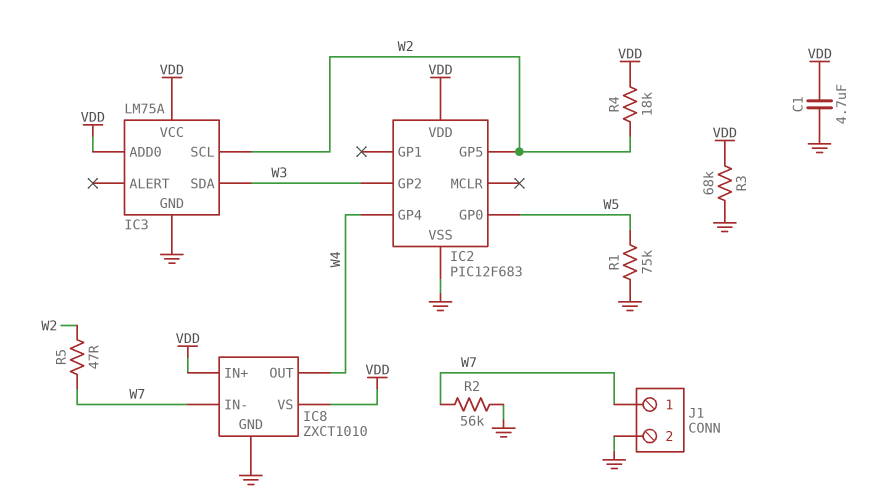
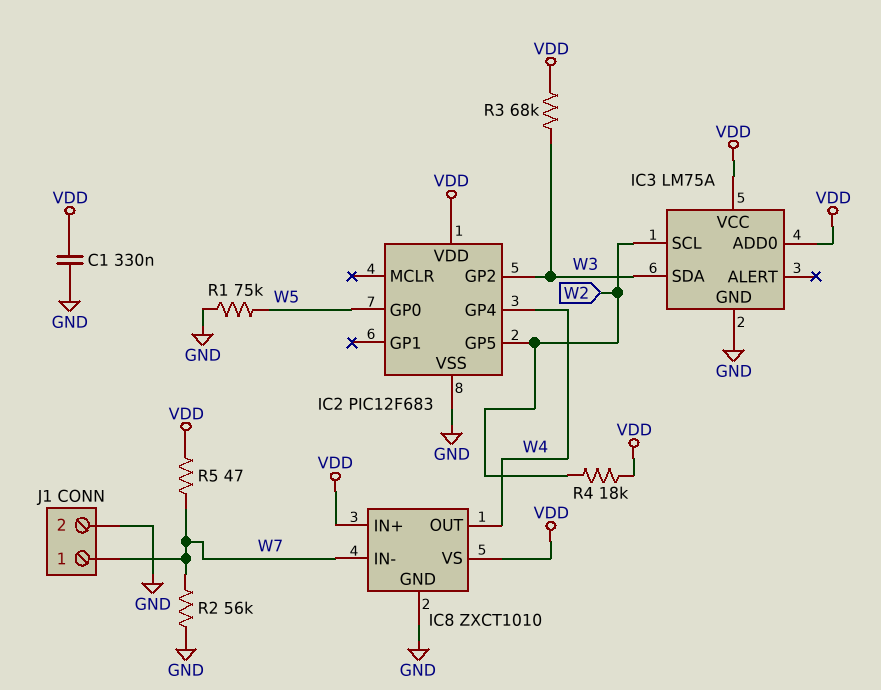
C1: 4.7uF (GND, VDD) -> 330nF (GND, VDD)
R3: 68k (GND, VDD) -> 68k (VDD, W3)
R5: 47 (W2, W7) -> 47 (VDD, W7)

